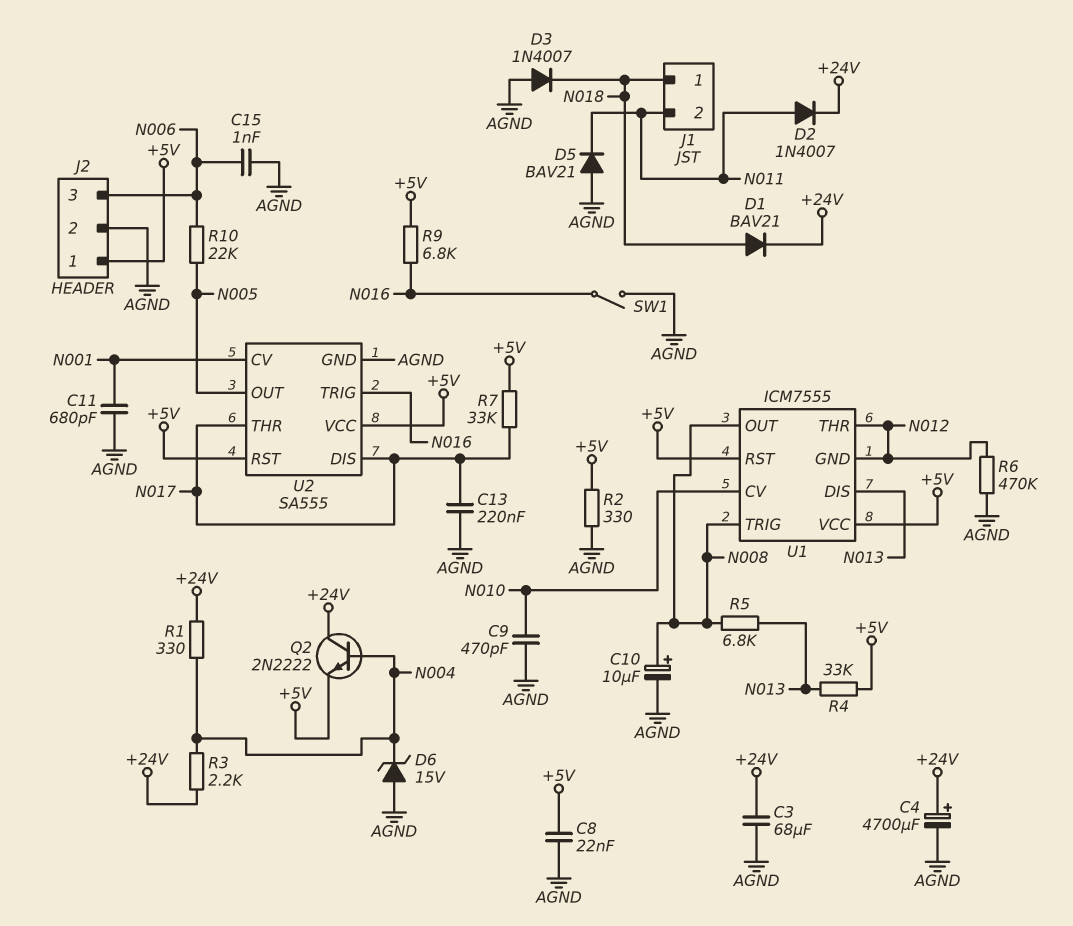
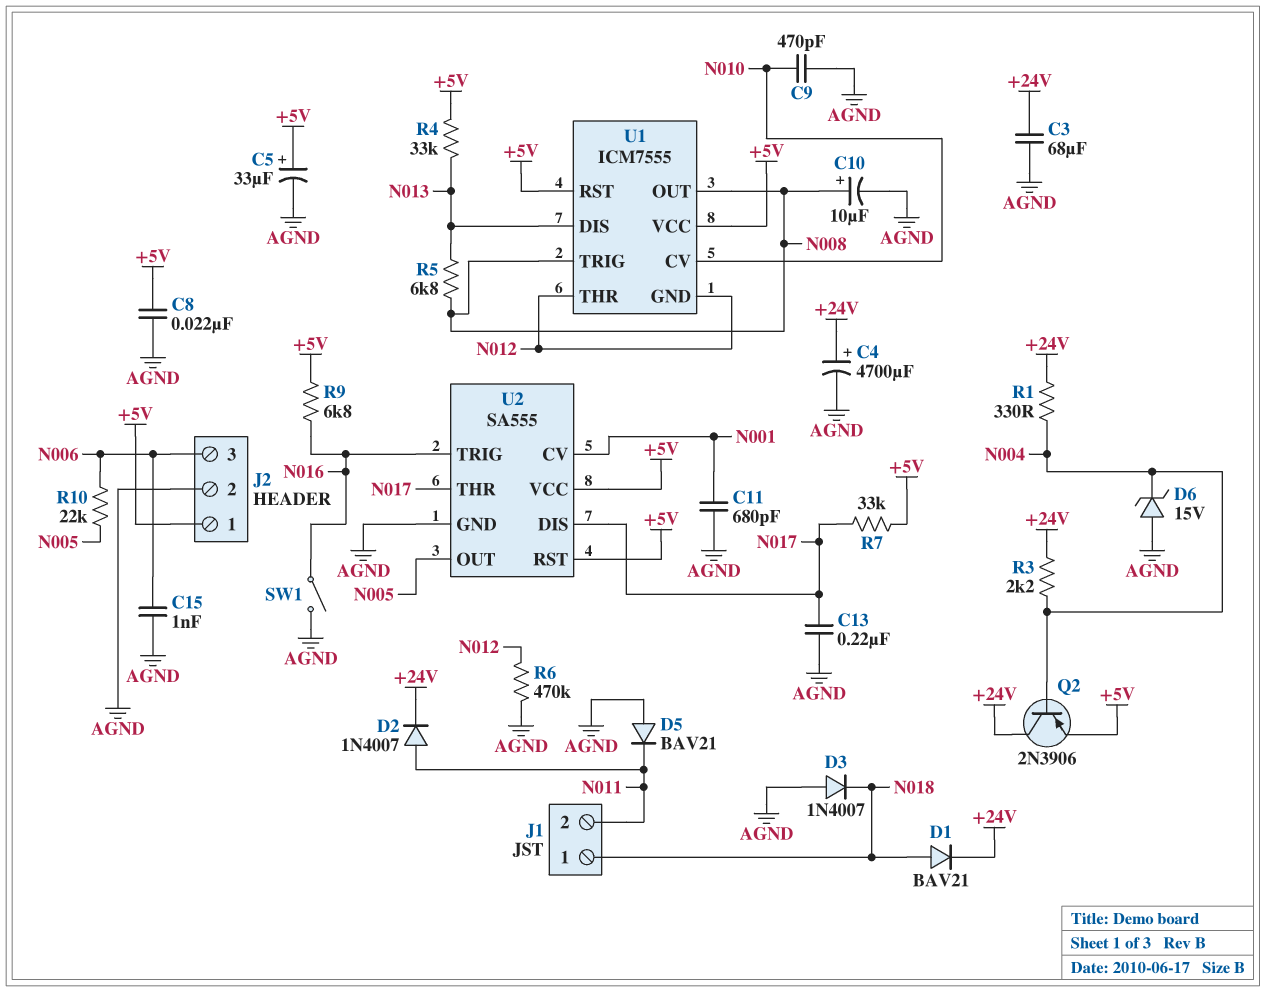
C5: none -> 33uF (plus +5V, minus AGND)
Q2: NPN 2N2222 (B N004, C +24V, E +5V) -> PNP 2N3906 (B N004, C +24V, E +5V)
R2: 330 (+5V, AGND) -> none

